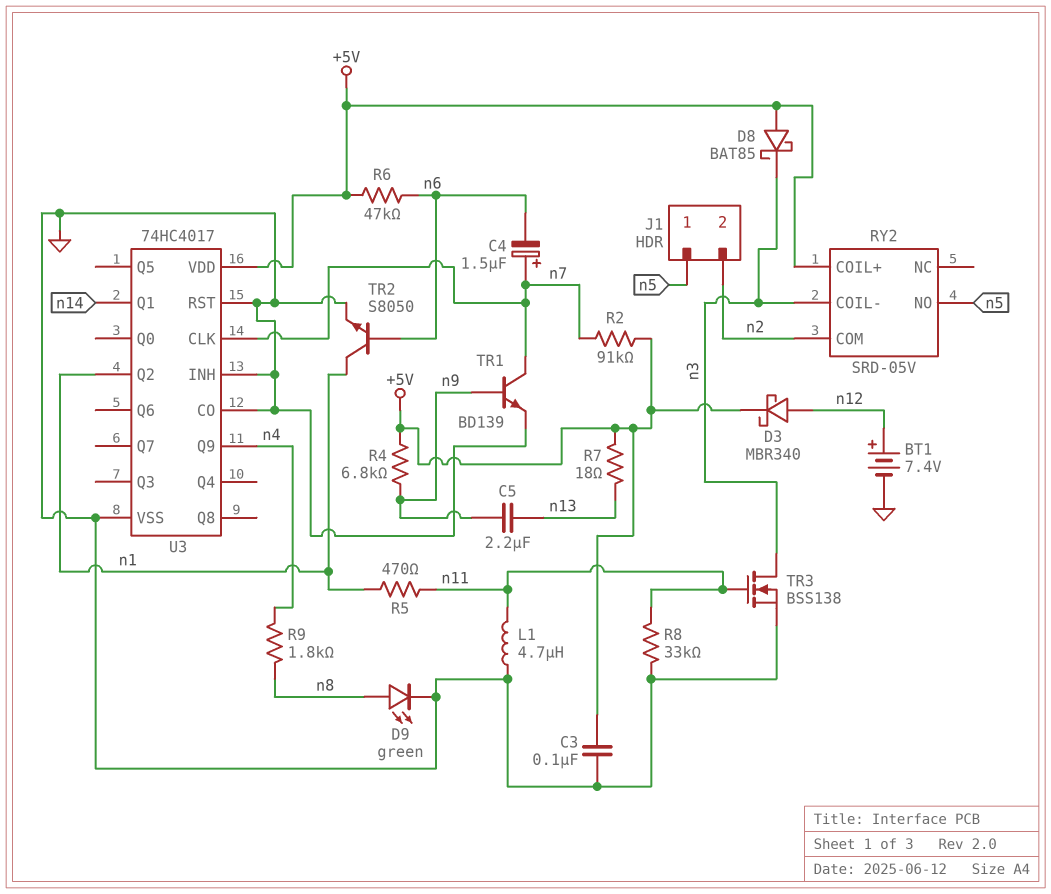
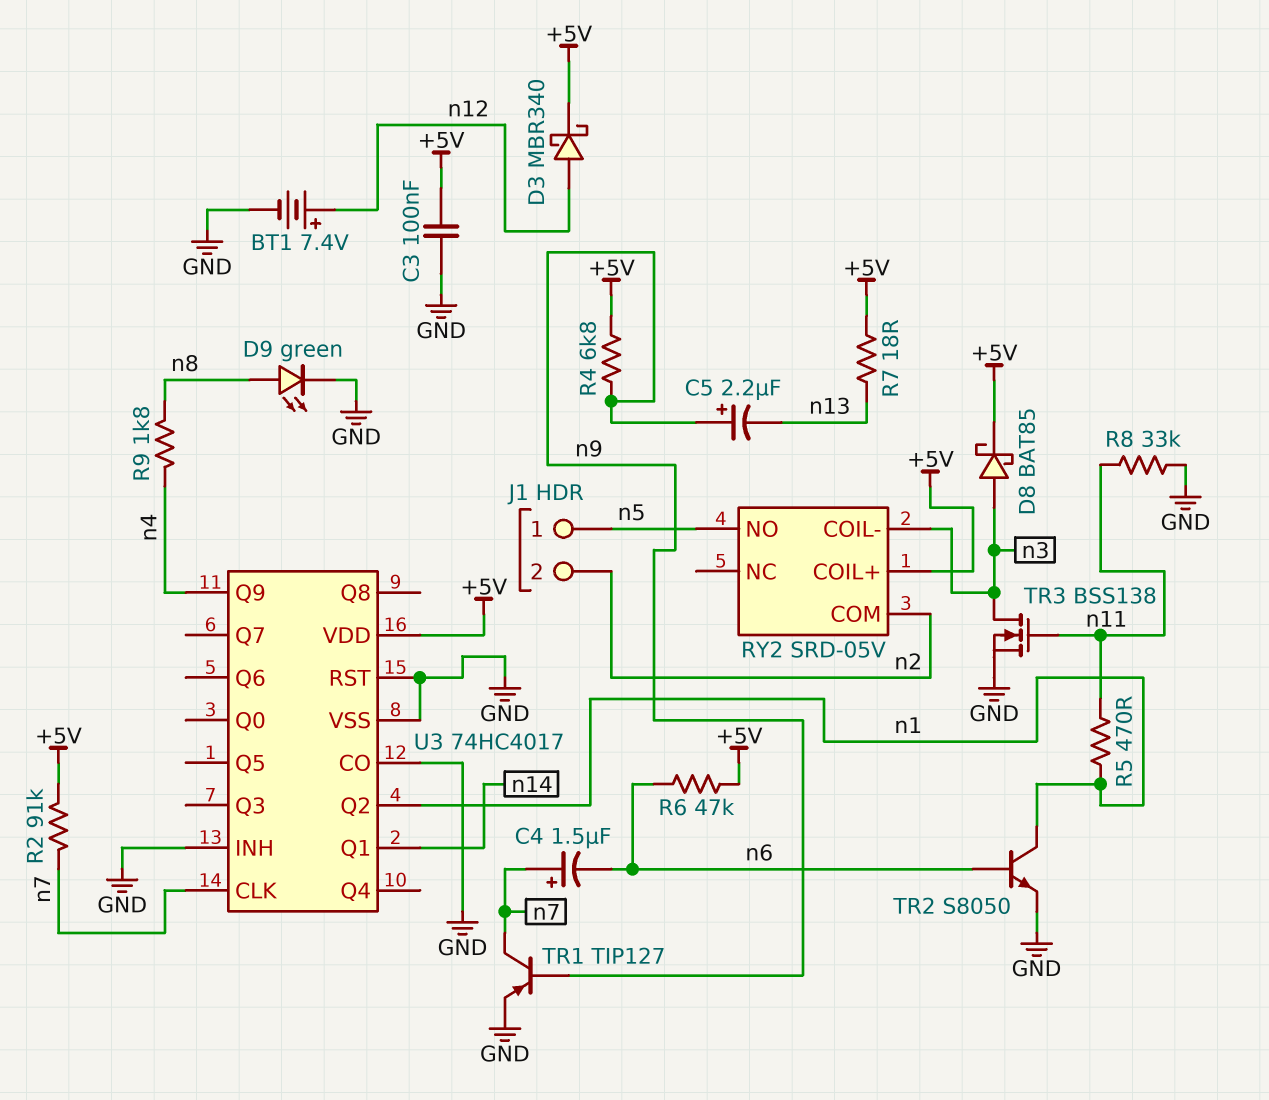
C5: 2.2uF (n9, n13) -> 2.2uF (plus n9, minus n13)
D8: schottky BAT85 (A +5V, K n3) -> schottky BAT85 (A n3, K +5V)
L1: 4.7uH (GND, n11) -> none
TR1: NPN BD139 (B n9, C n7, E GND) -> PNP TIP127 (B n9, C n7, E GND)

